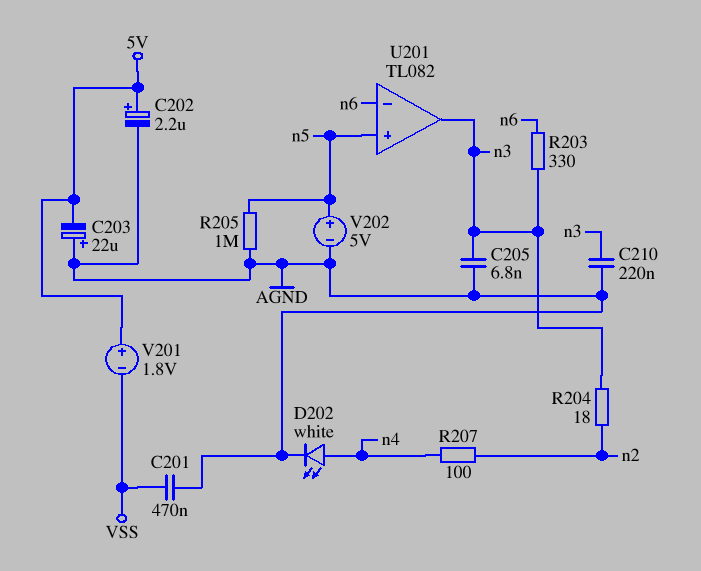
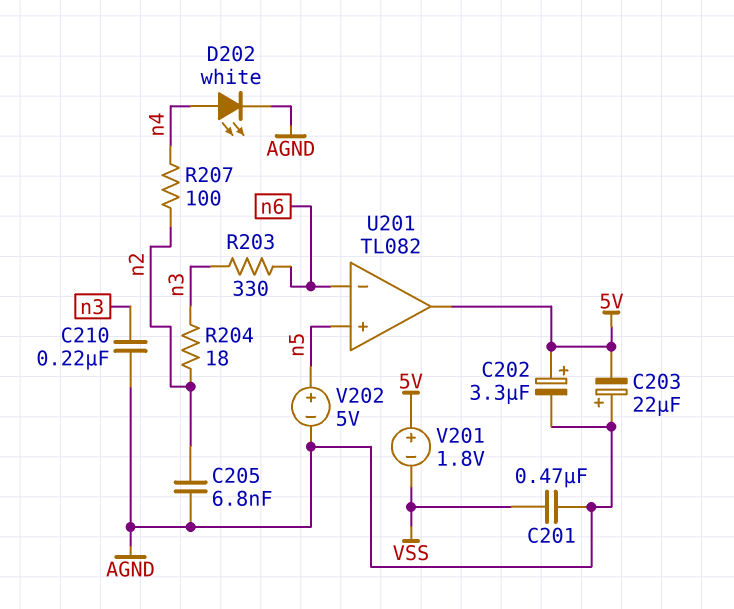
C202: 2.2uF (plus 5V, minus AGND) -> 3.3uF (plus 5V, minus AGND)
C205: 6.8nF (AGND, n3) -> 6.8nF (AGND, n2)
R205: 1M (AGND, n5) -> none
U201 pin out: n3 -> 5V

